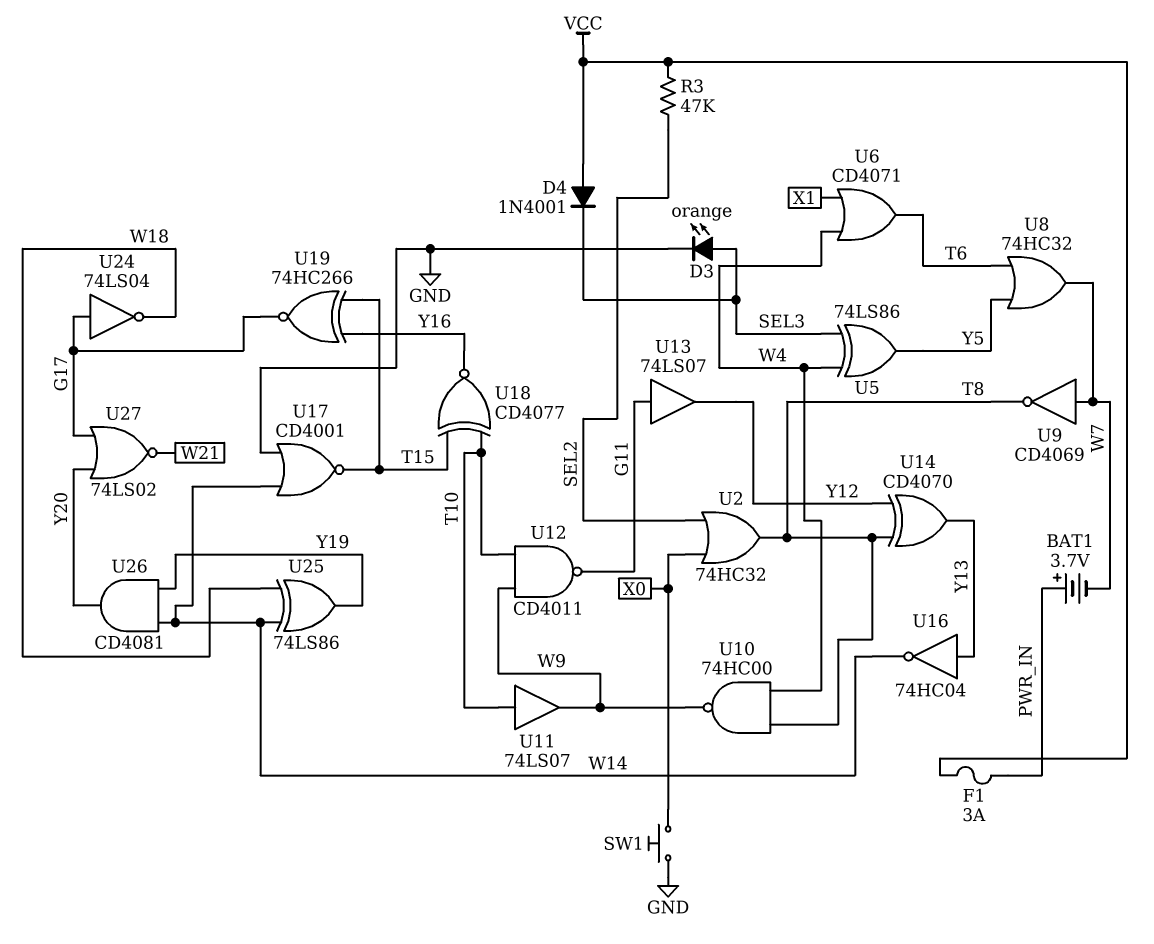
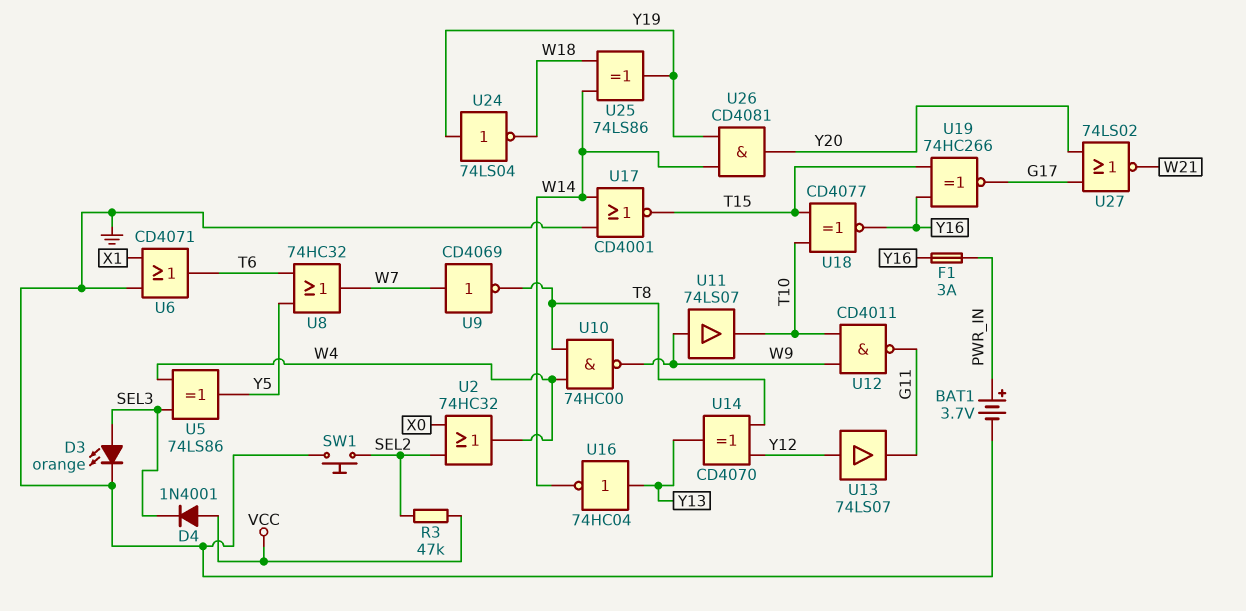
BAT1: 3.7V (plus PWR_IN, minus W7) -> 3.7V (plus PWR_IN, minus GND)
F1: 3A (PWR_IN, VCC) -> 3A (PWR_IN, Y16)
SW1: button (GND, X0) -> button (GND, SEL2)
U2: OR 74HC32 (in SEL2, in X0, out T8) -> OR 74HC32 (in SEL2, in X0, out W4)
U6: OR CD4071 (in W4, in X1, out T6) -> OR CD4071 (in GND, in X1, out T6)
U11: buffer 74LS07 (in T10, out W9) -> buffer 74LS07 (in W9, out T10)
U13: buffer 74LS07 (in G11, out Y12) -> buffer 74LS07 (in Y12, out G11)
U24: NOT 74LS04 (in G17, out W18) -> NOT 74LS04 (in Y19, out W18)

